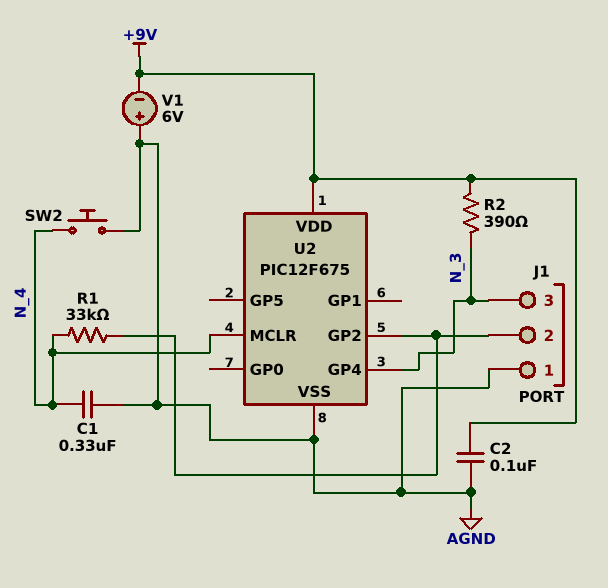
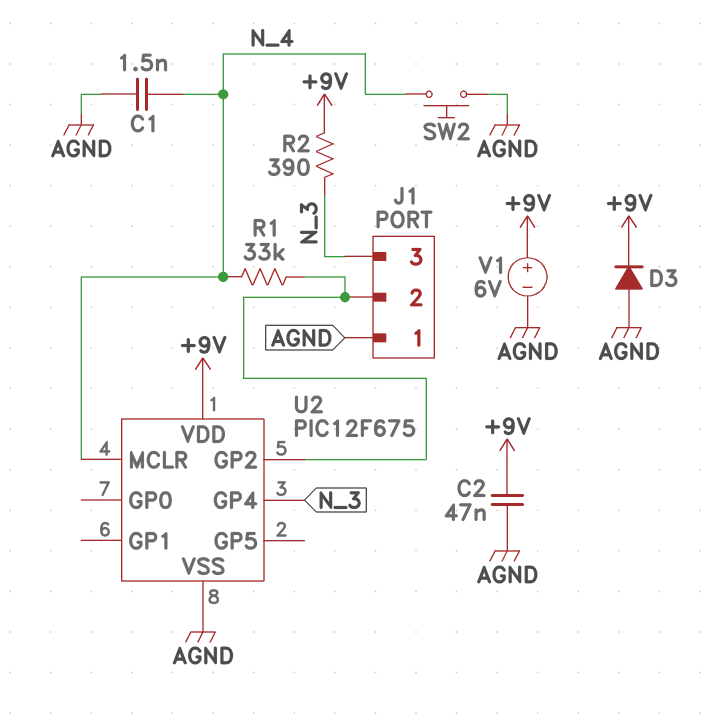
C1: 330nF (AGND, N_4) -> 1.5nF (AGND, N_4)
C2: 100nF (+9V, AGND) -> 47nF (+9V, AGND)
D3: none -> diode (A AGND, K +9V)
V1: 6V (plus AGND, minus +9V) -> 6V (plus +9V, minus AGND)

